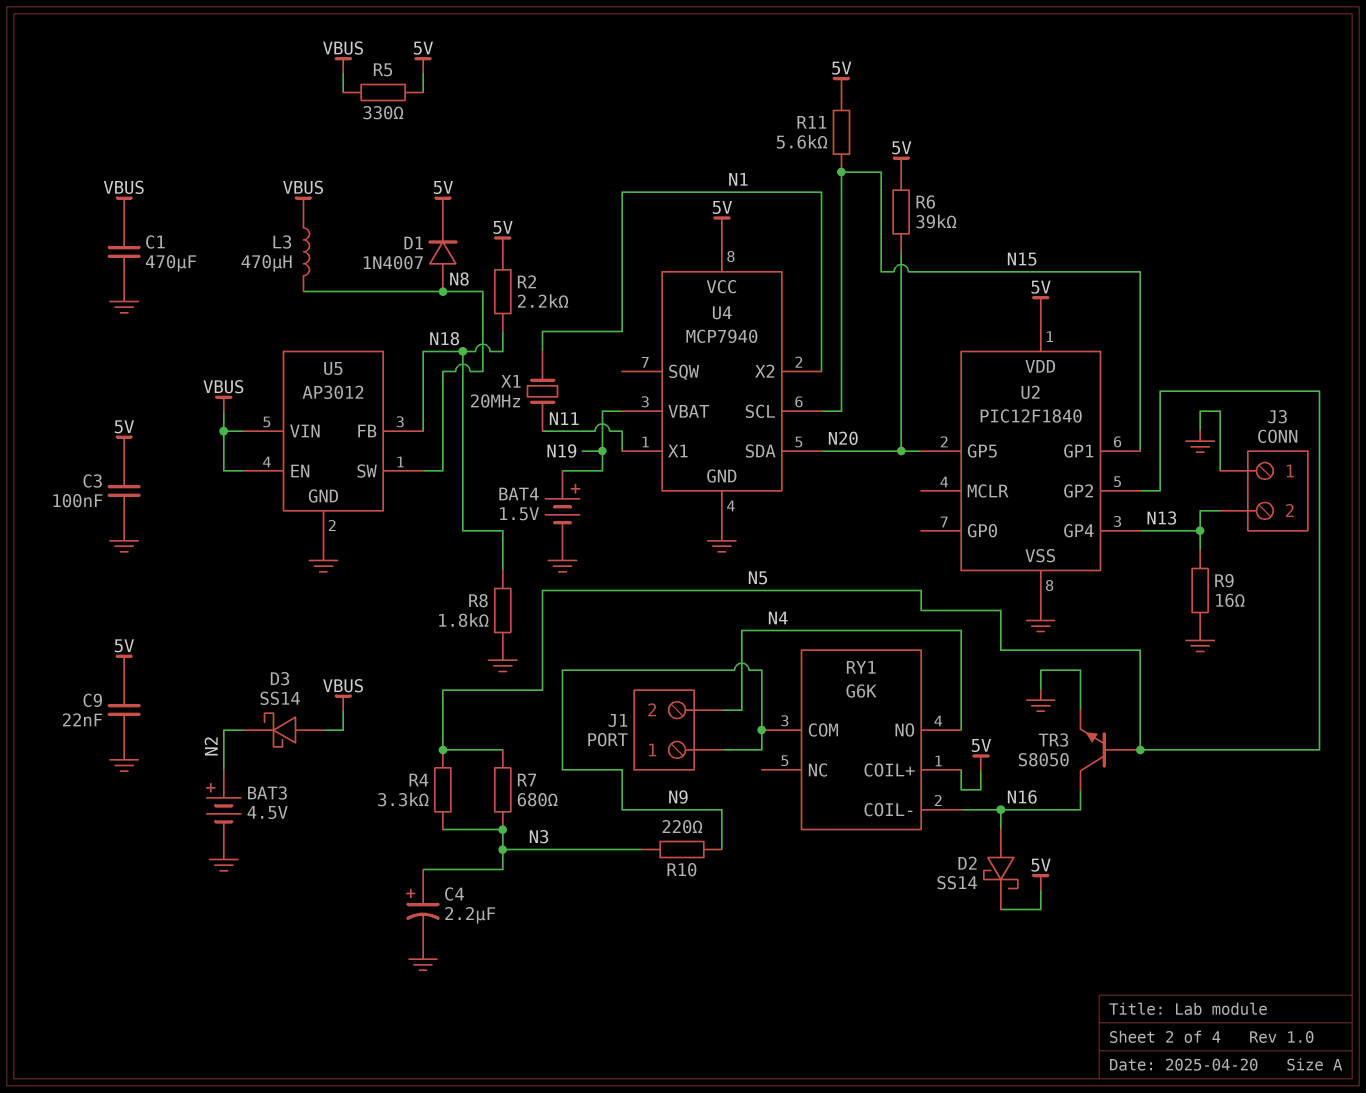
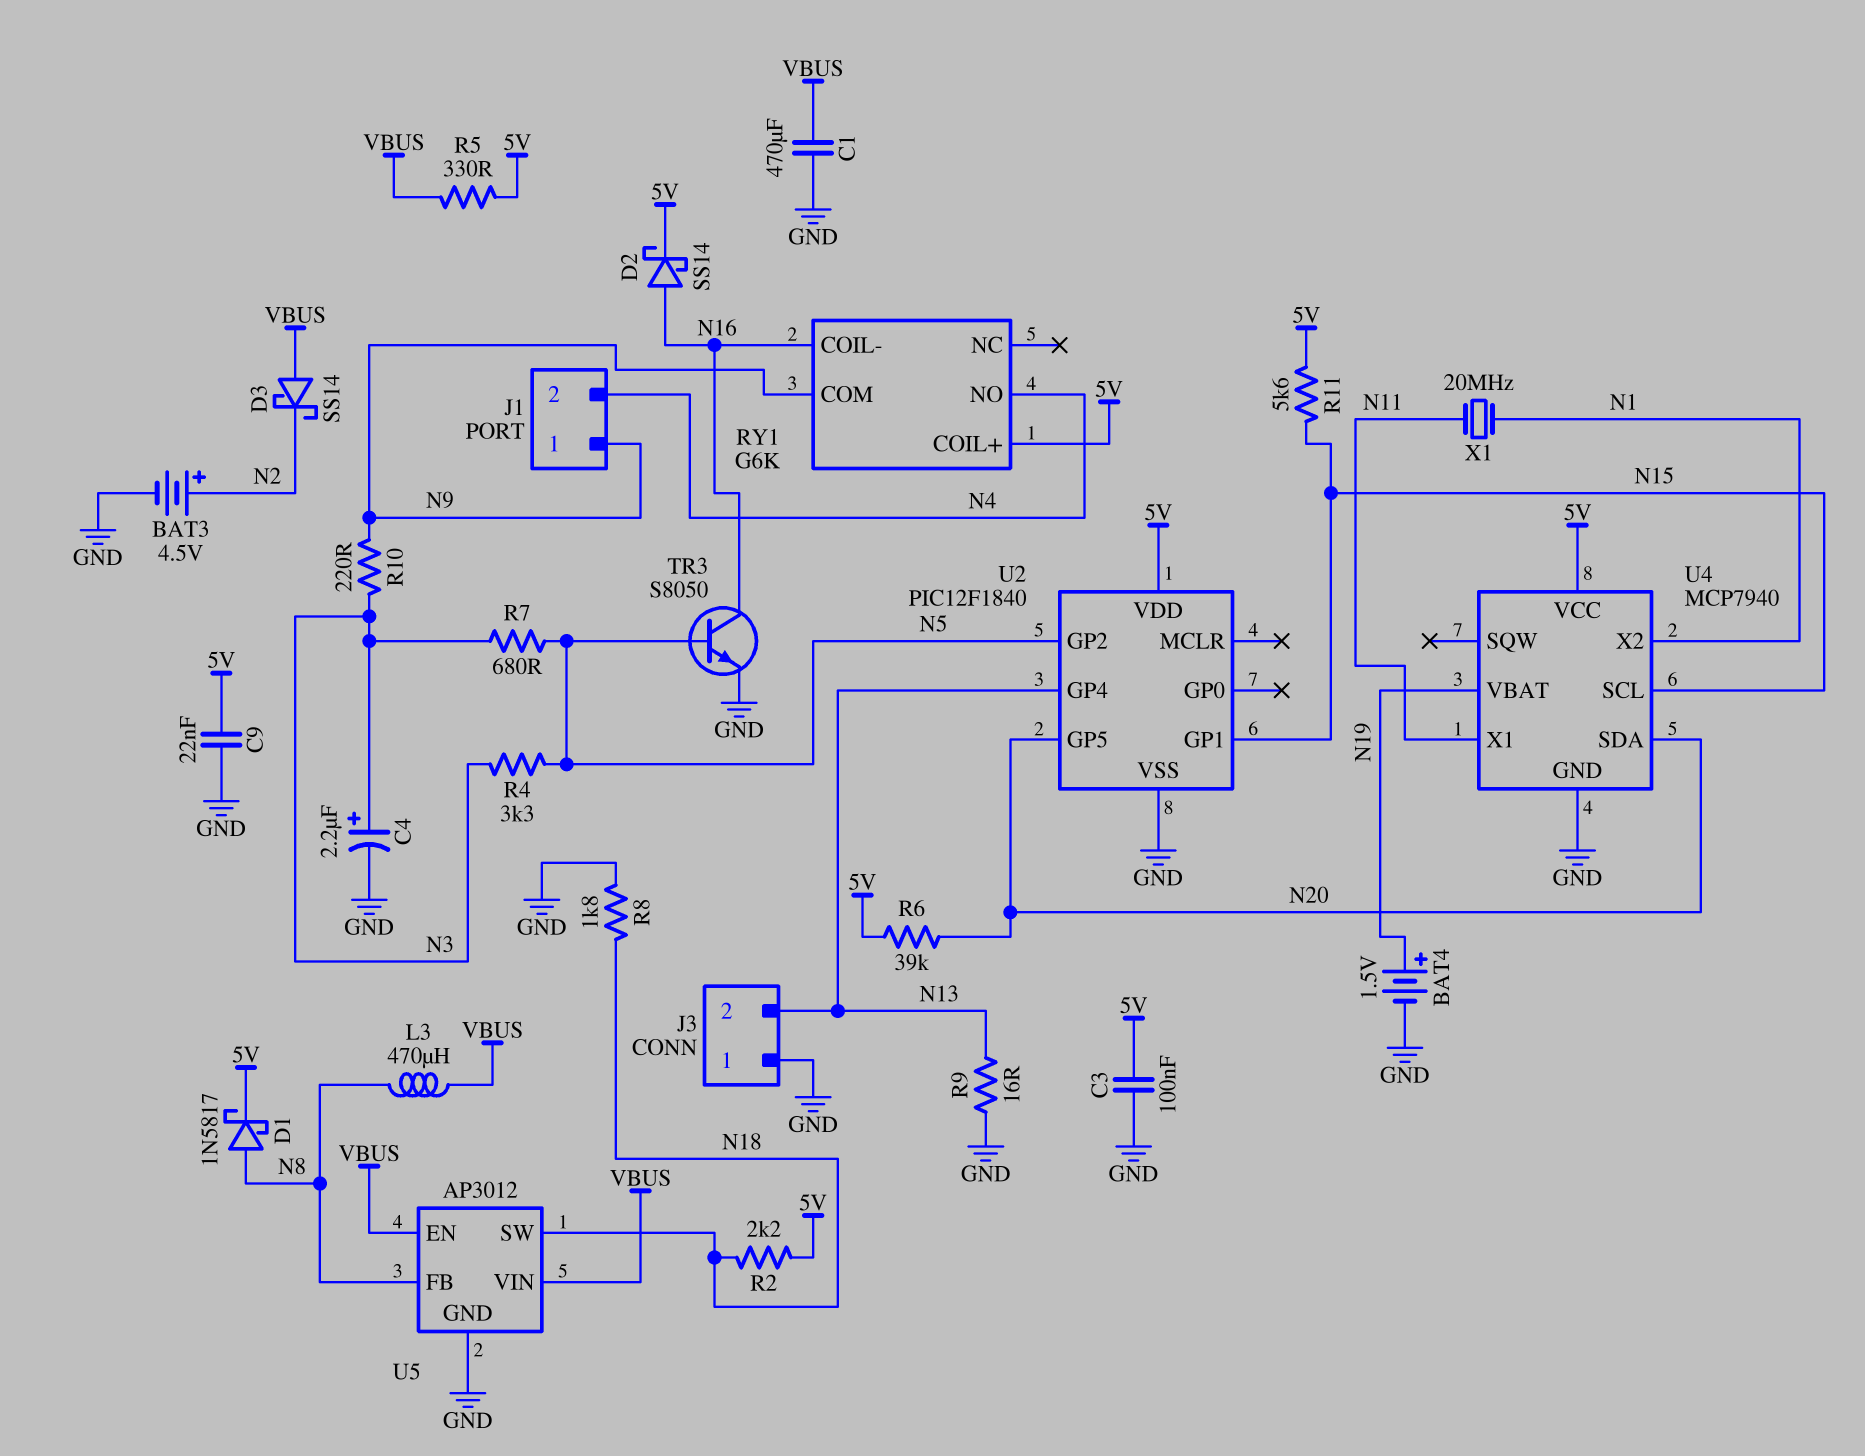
D1: diode 1N4007 (A N8, K 5V) -> schottky 1N5817 (A N8, K 5V)
U5 pin FB: N18 -> N8
U5 pin SW: N8 -> N18

